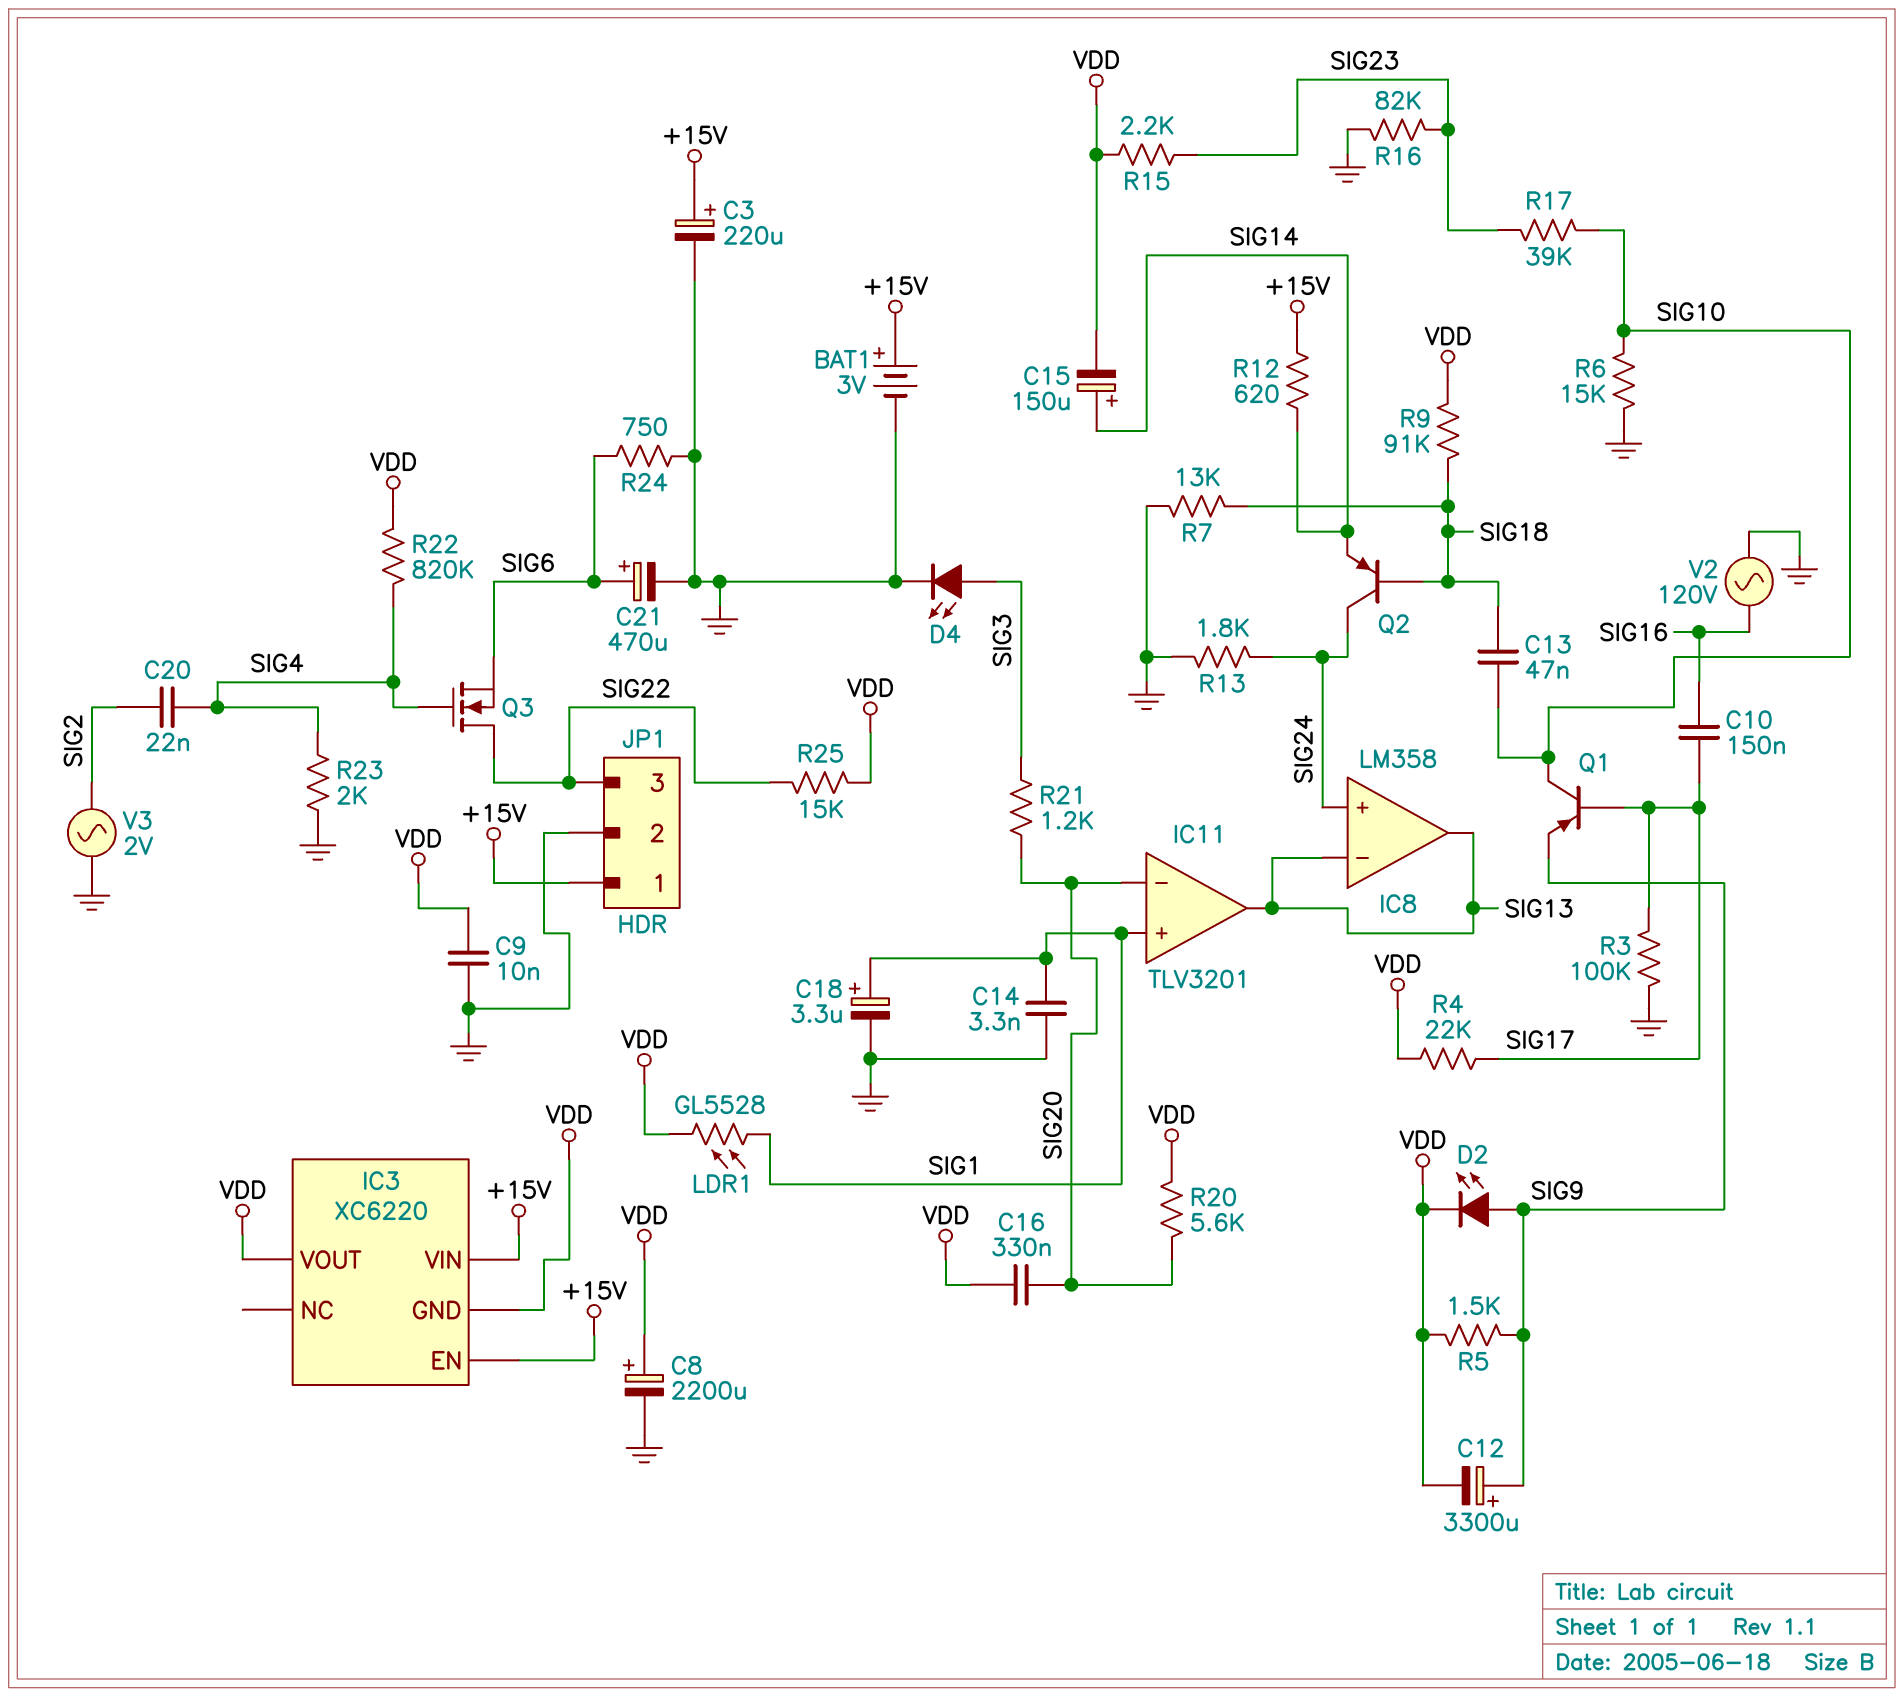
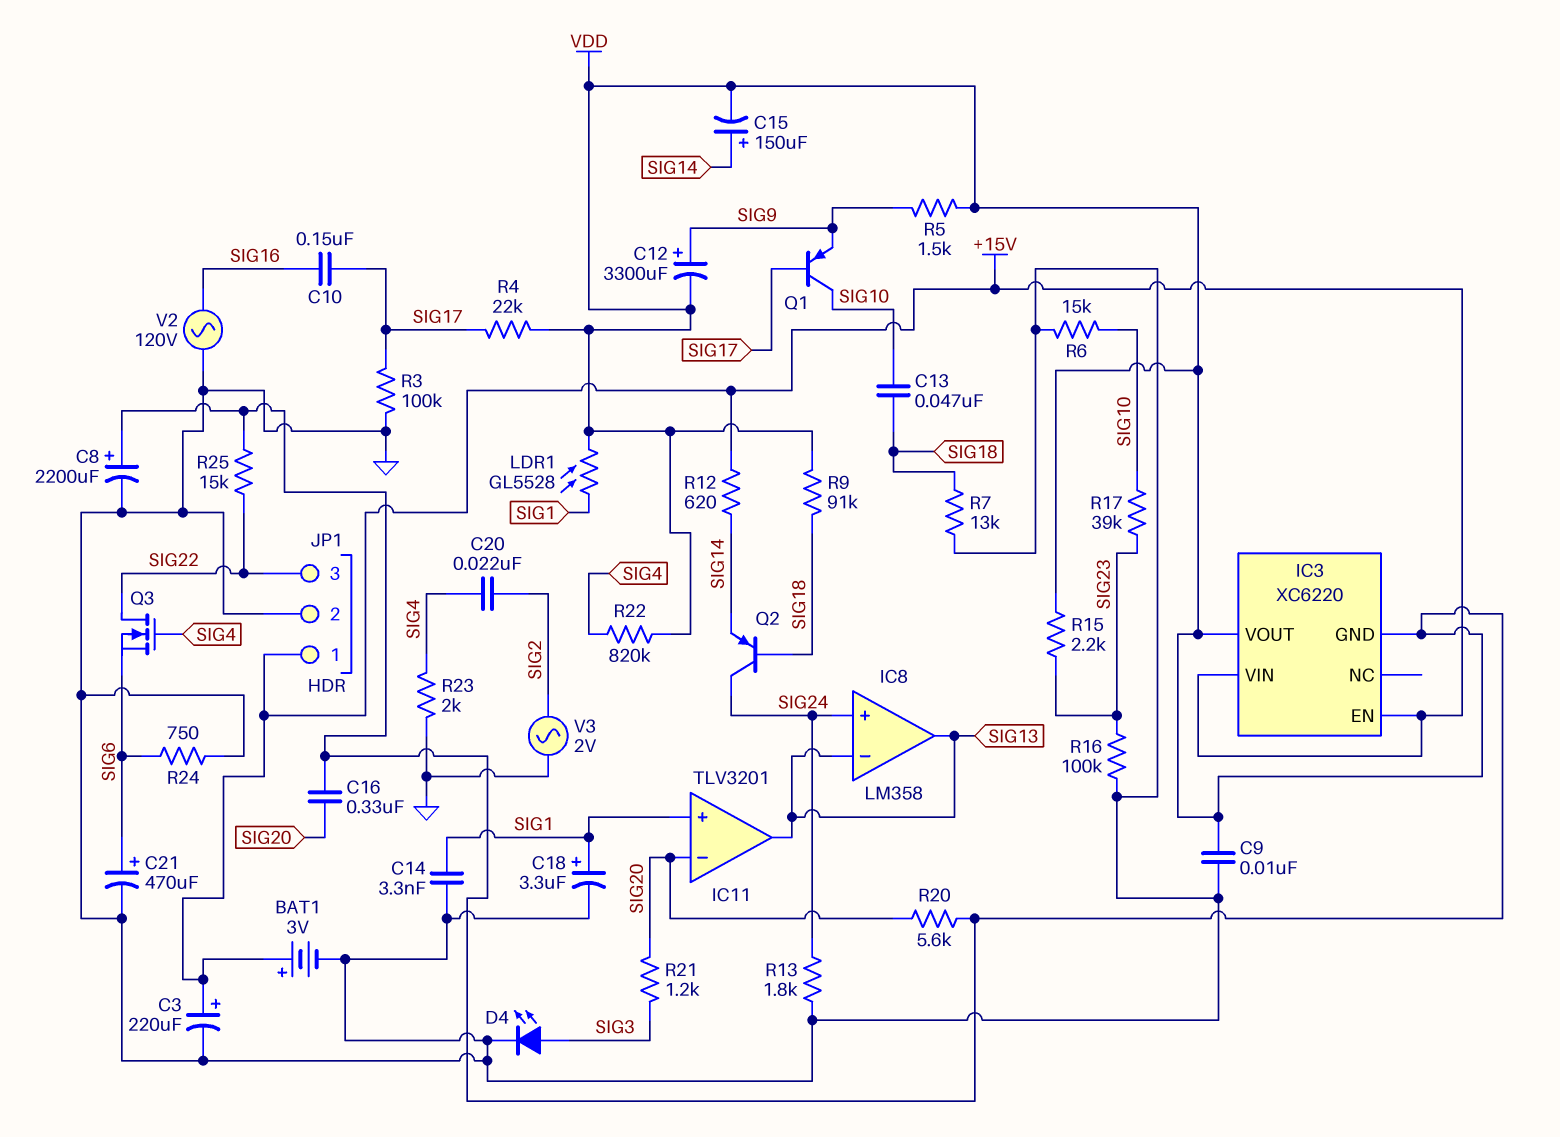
D2: LED (A SIG9, K VDD) -> none
R16: 82k (GND, SIG23) -> 100k (GND, SIG23)

